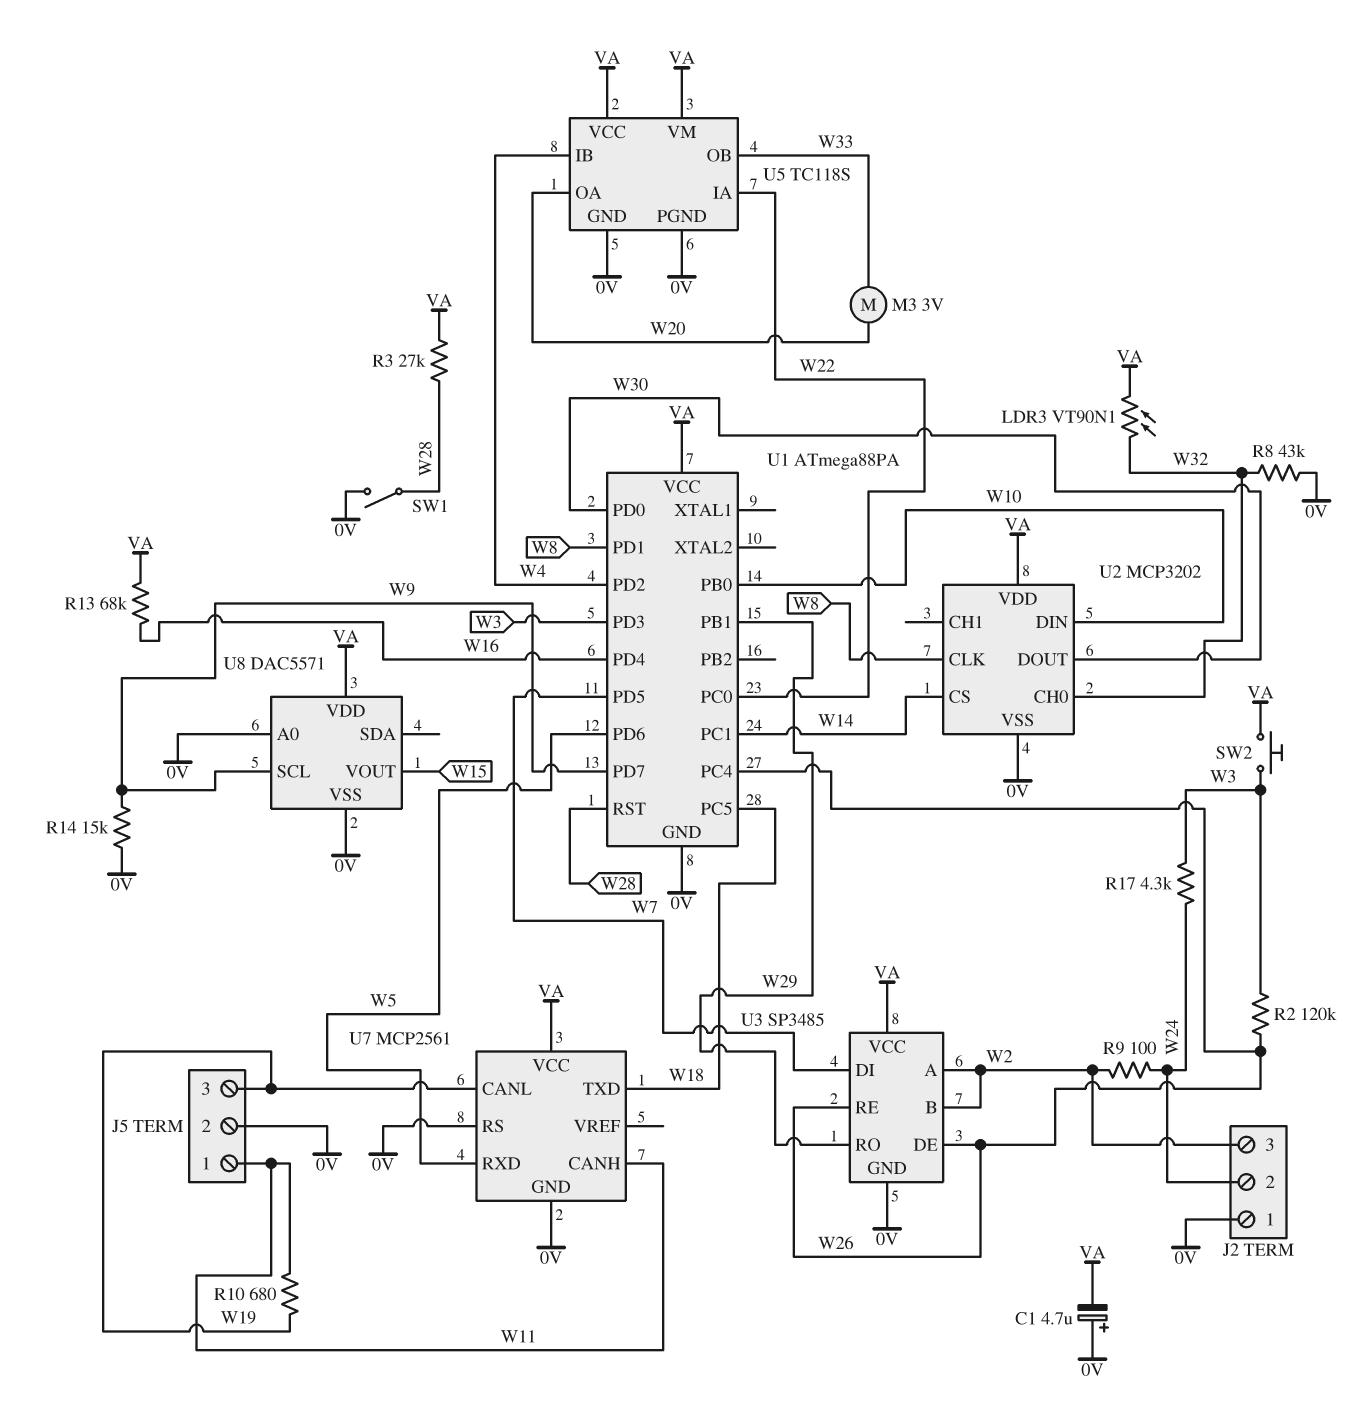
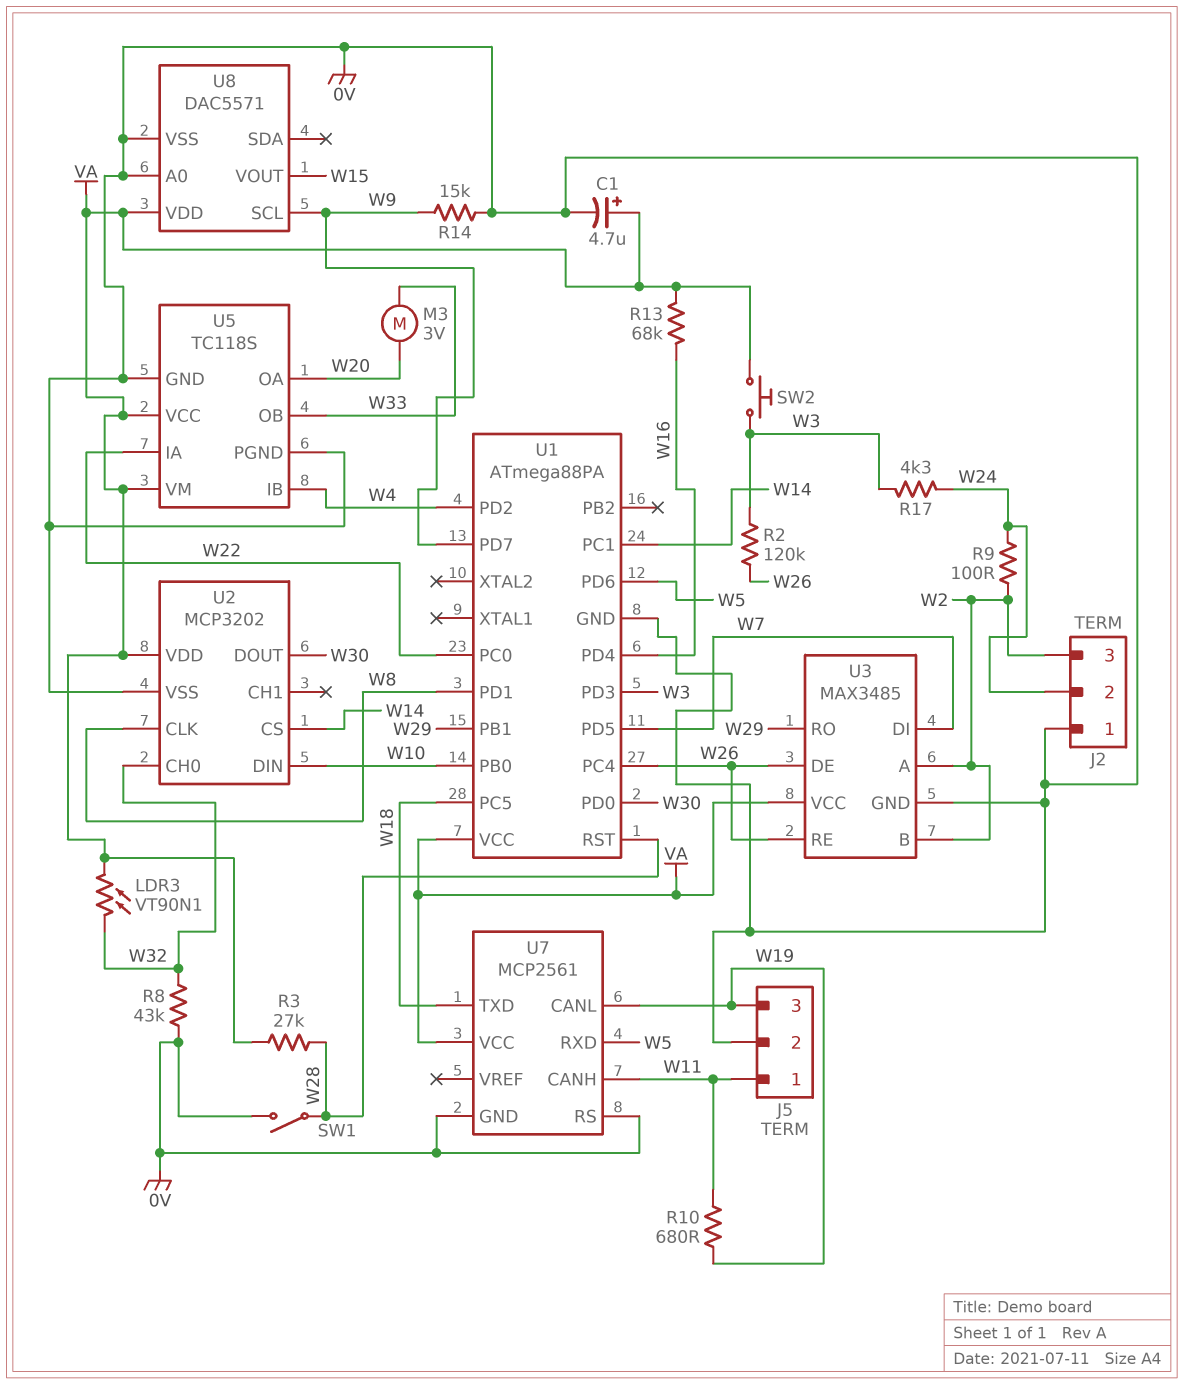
C1: 4.7uF (plus 0V, minus VA) -> 4.7uF (plus VA, minus 0V)
U3: SP3485 -> MAX3485

